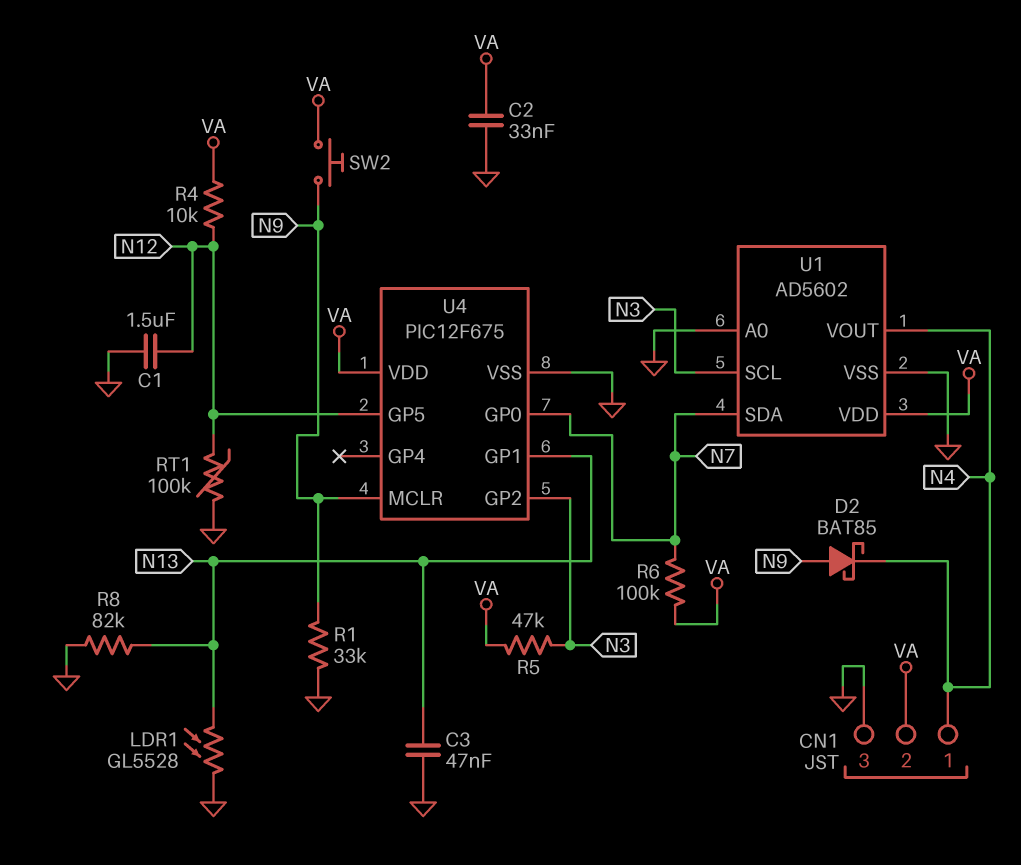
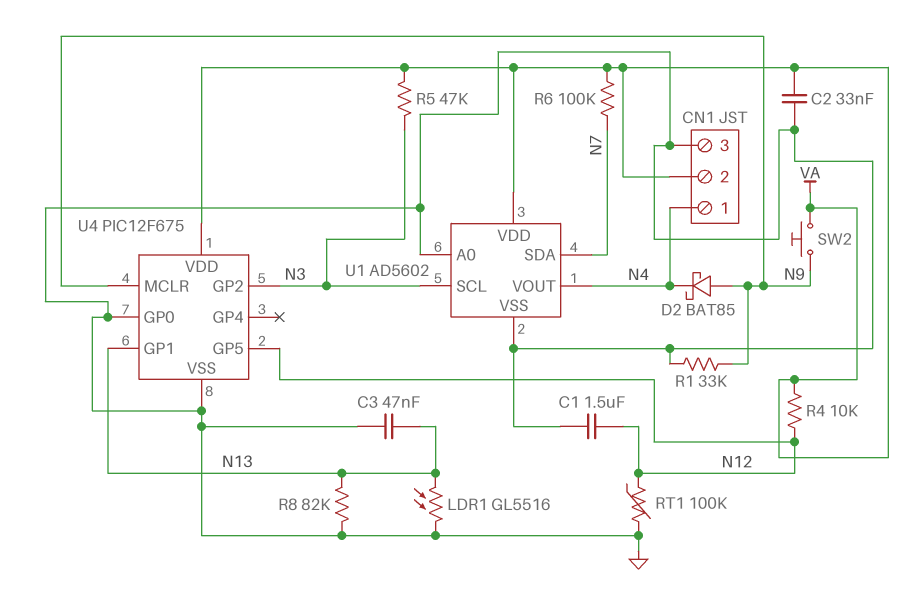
LDR1: GL5528 (GND, N13) -> GL5516 (GND, N13)
U4 pin GP0: N7 -> GND

